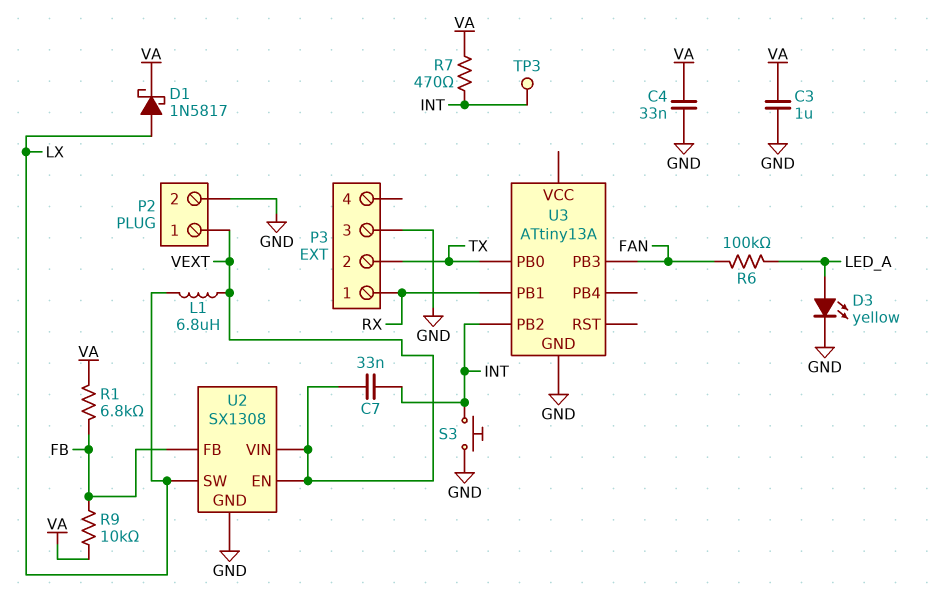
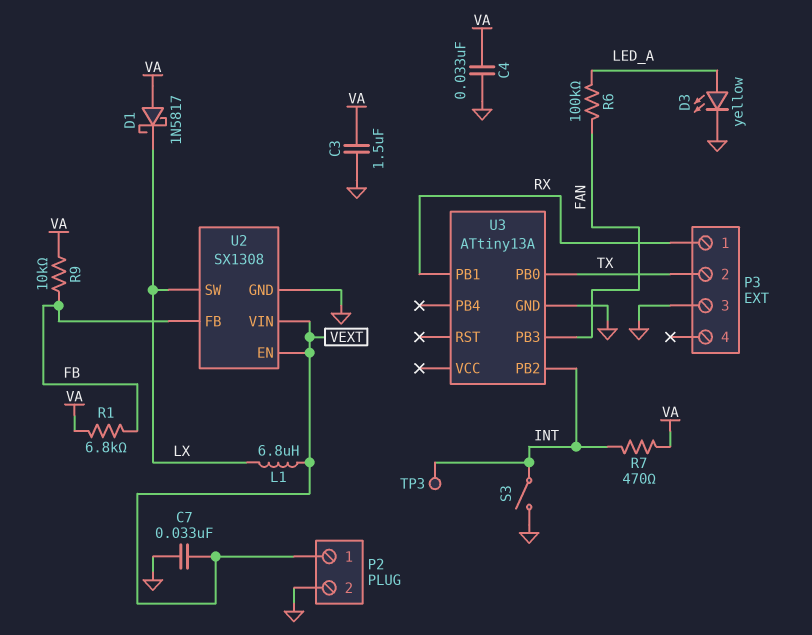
C3: 1uF (GND, VA) -> 1.5uF (GND, VA)
C7: 33nF (INT, VEXT) -> 33nF (GND, VEXT)
D1: schottky 1N5817 (A LX, K VA) -> schottky 1N5817 (A VA, K LX)
S3: button (GND, INT) -> switch (GND, INT)

